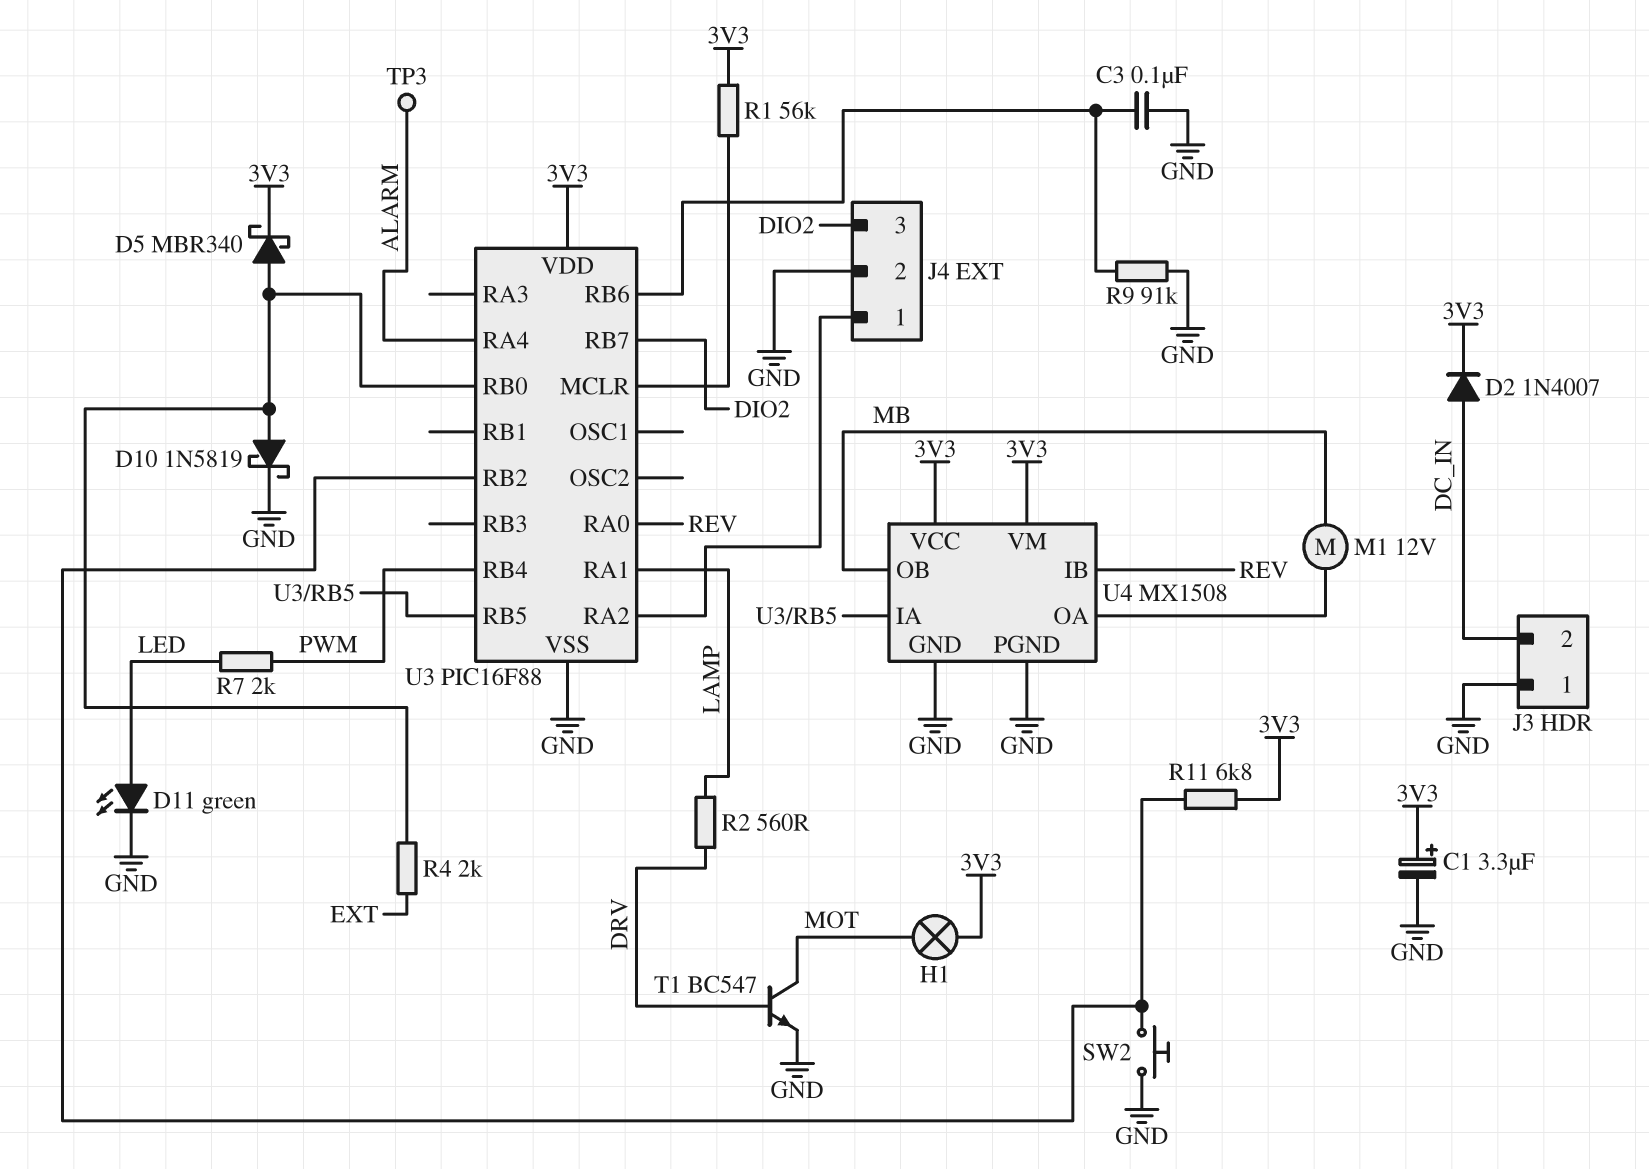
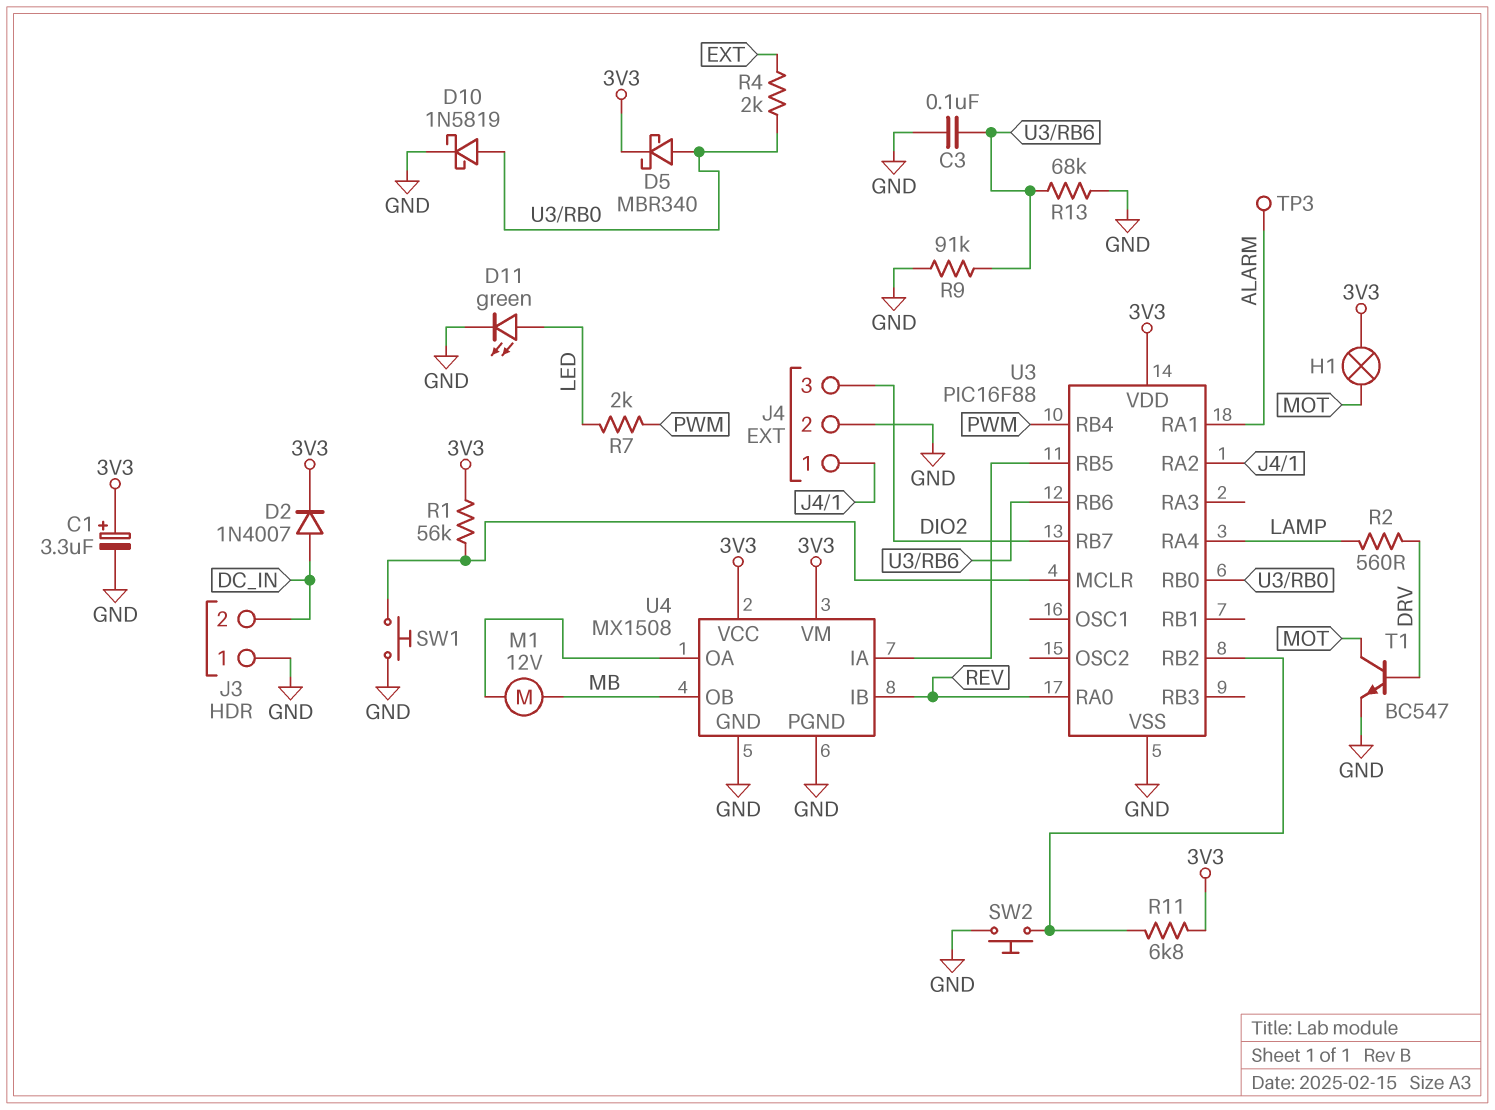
R13: none -> 68k (GND, U3/RB6)
SW1: none -> button (GND, U3/MCLR)
U3 pin RA1: LAMP -> ALARM
U3 pin RA4: ALARM -> LAMP

